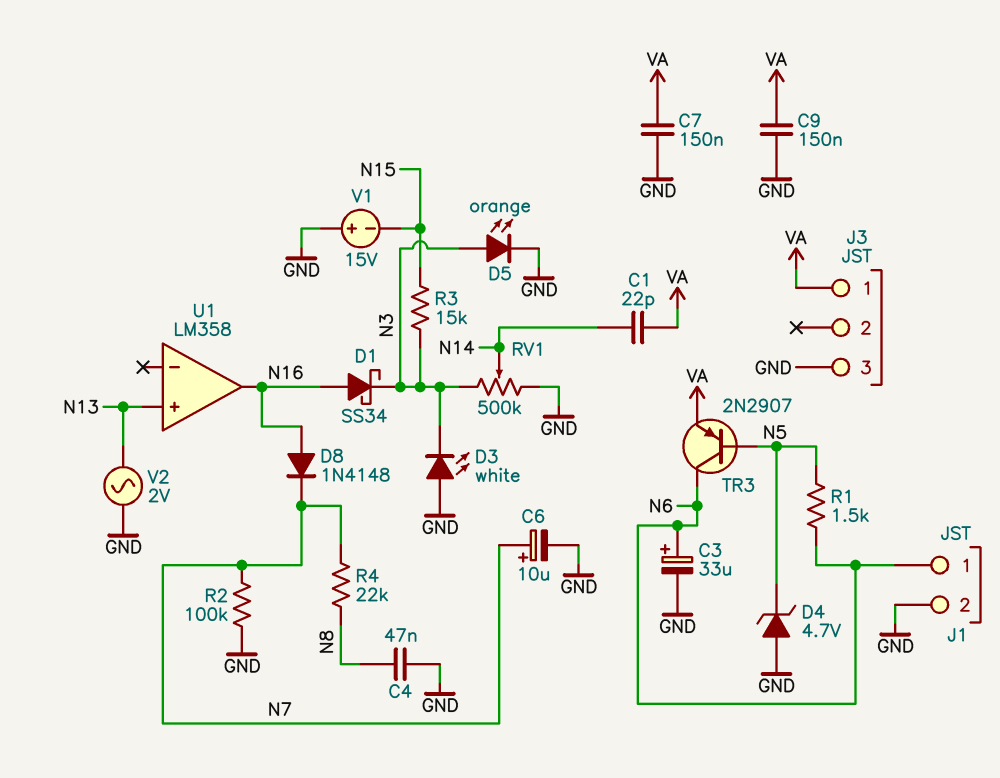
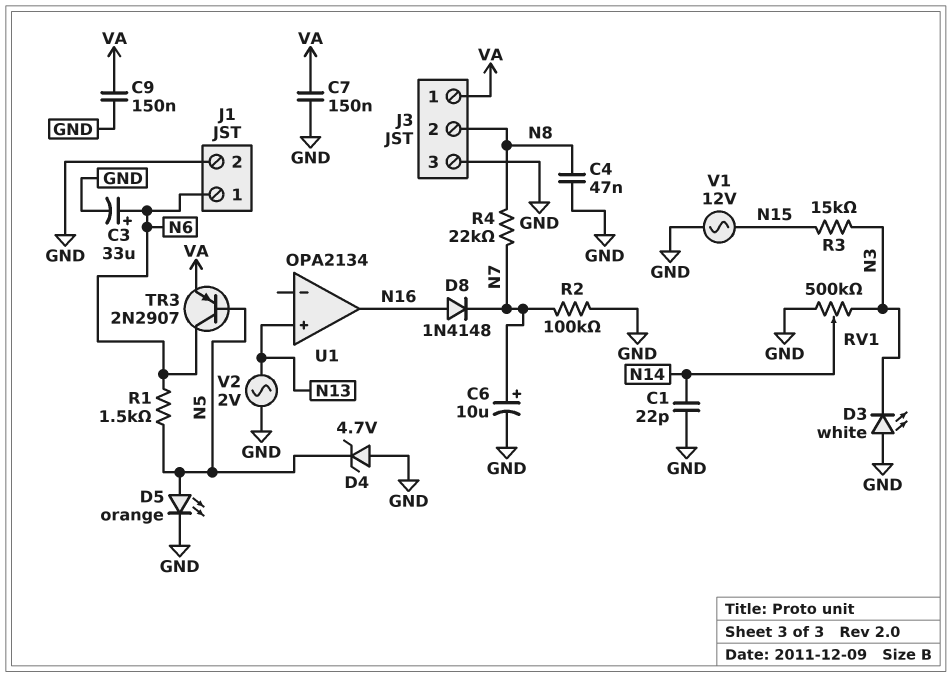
C1: 22pF (N14, VA) -> 22pF (GND, N14)
D1: schottky SS34 (A N16, K N3) -> none
D5: LED orange (A N3, K GND) -> LED orange (A N5, K GND)
J3 pin 2: none -> N8
U1: LM358 -> OPA2134
V1: 15V (plus GND, minus N15) -> AC 12V (GND, N15)

